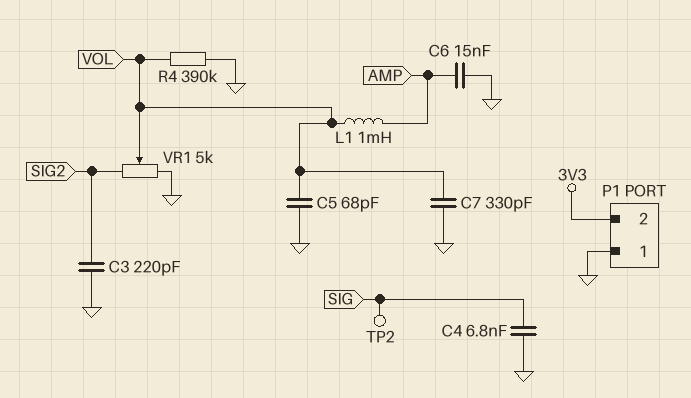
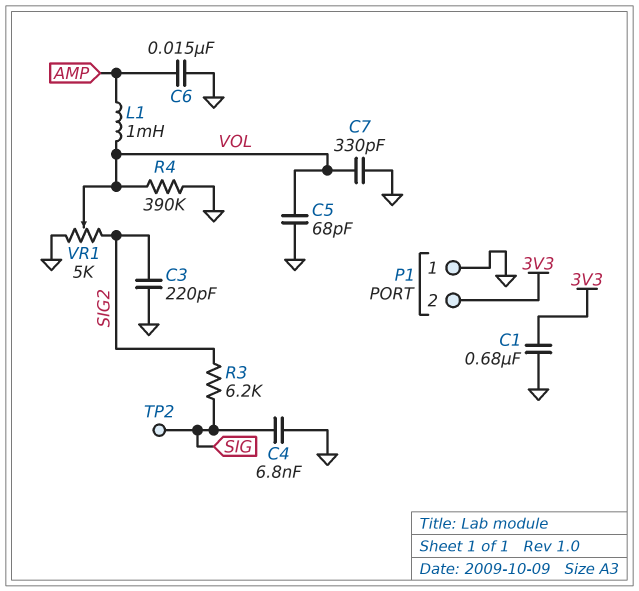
C1: none -> 680nF (3V3, GND)
R3: none -> 6.2k (SIG, SIG2)

